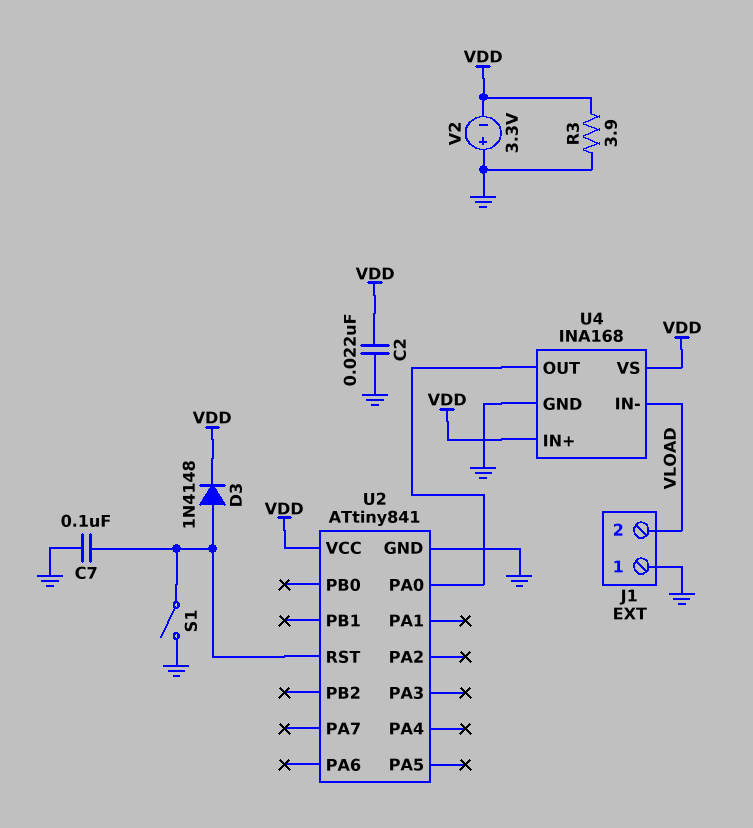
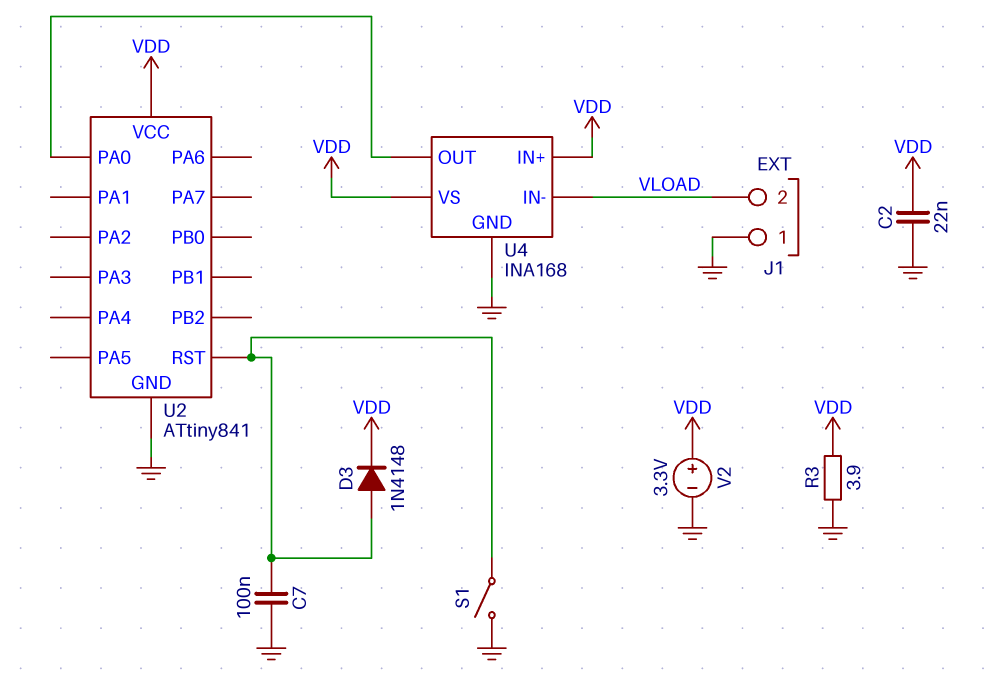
V2: 3.3V (plus GND, minus VDD) -> 3.3V (plus VDD, minus GND)

